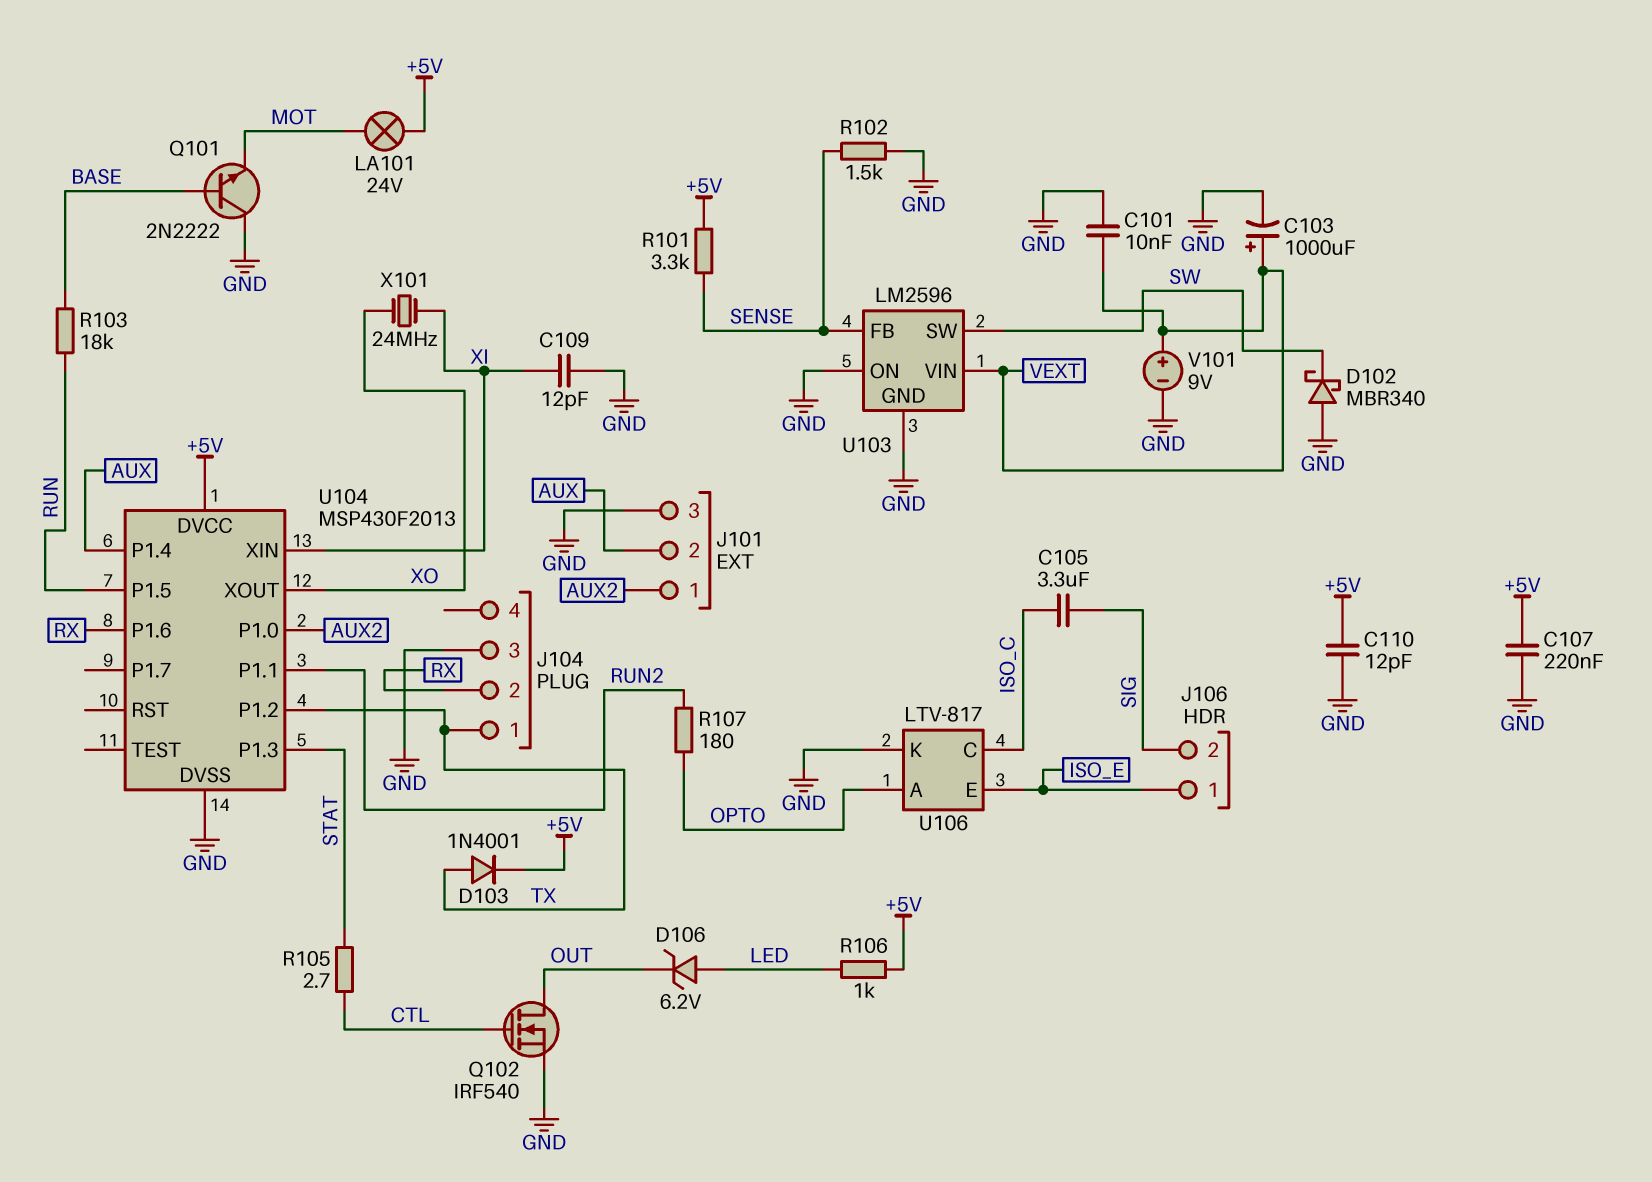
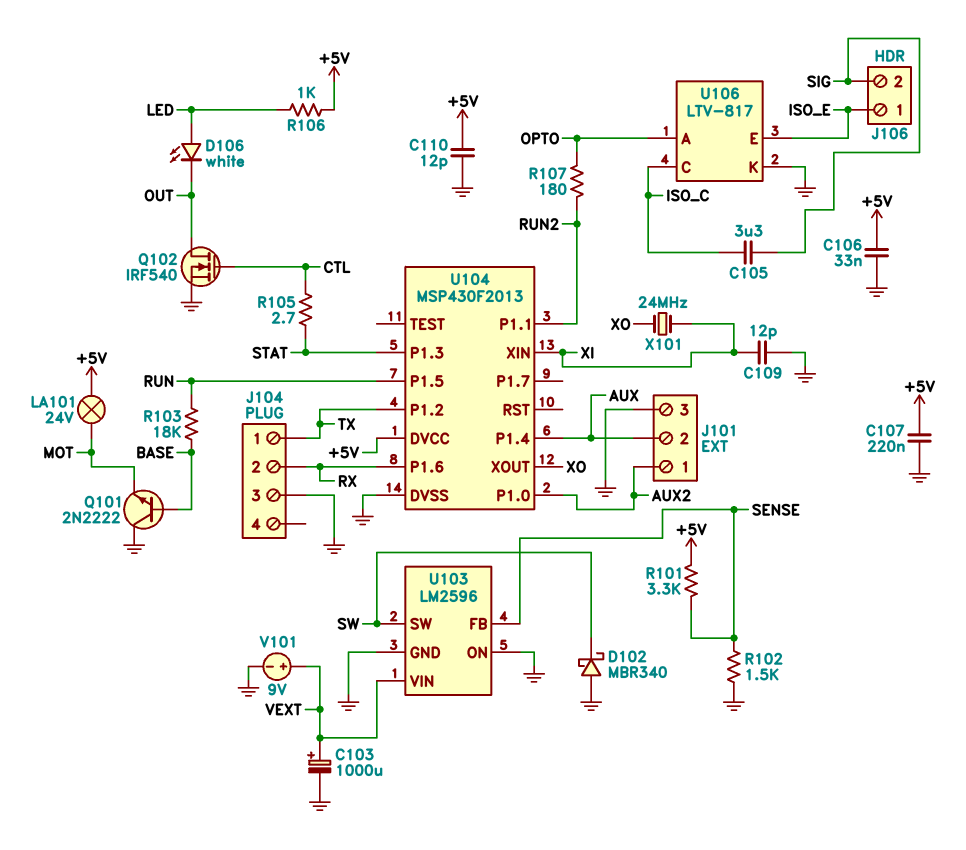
C101: 10nF (GND, VEXT) -> none
C106: none -> 33nF (+5V, GND)
D103: diode 1N4001 (A TX, K +5V) -> none
D106: zener 6.2V (A LED, K OUT) -> LED white (A LED, K OUT)

